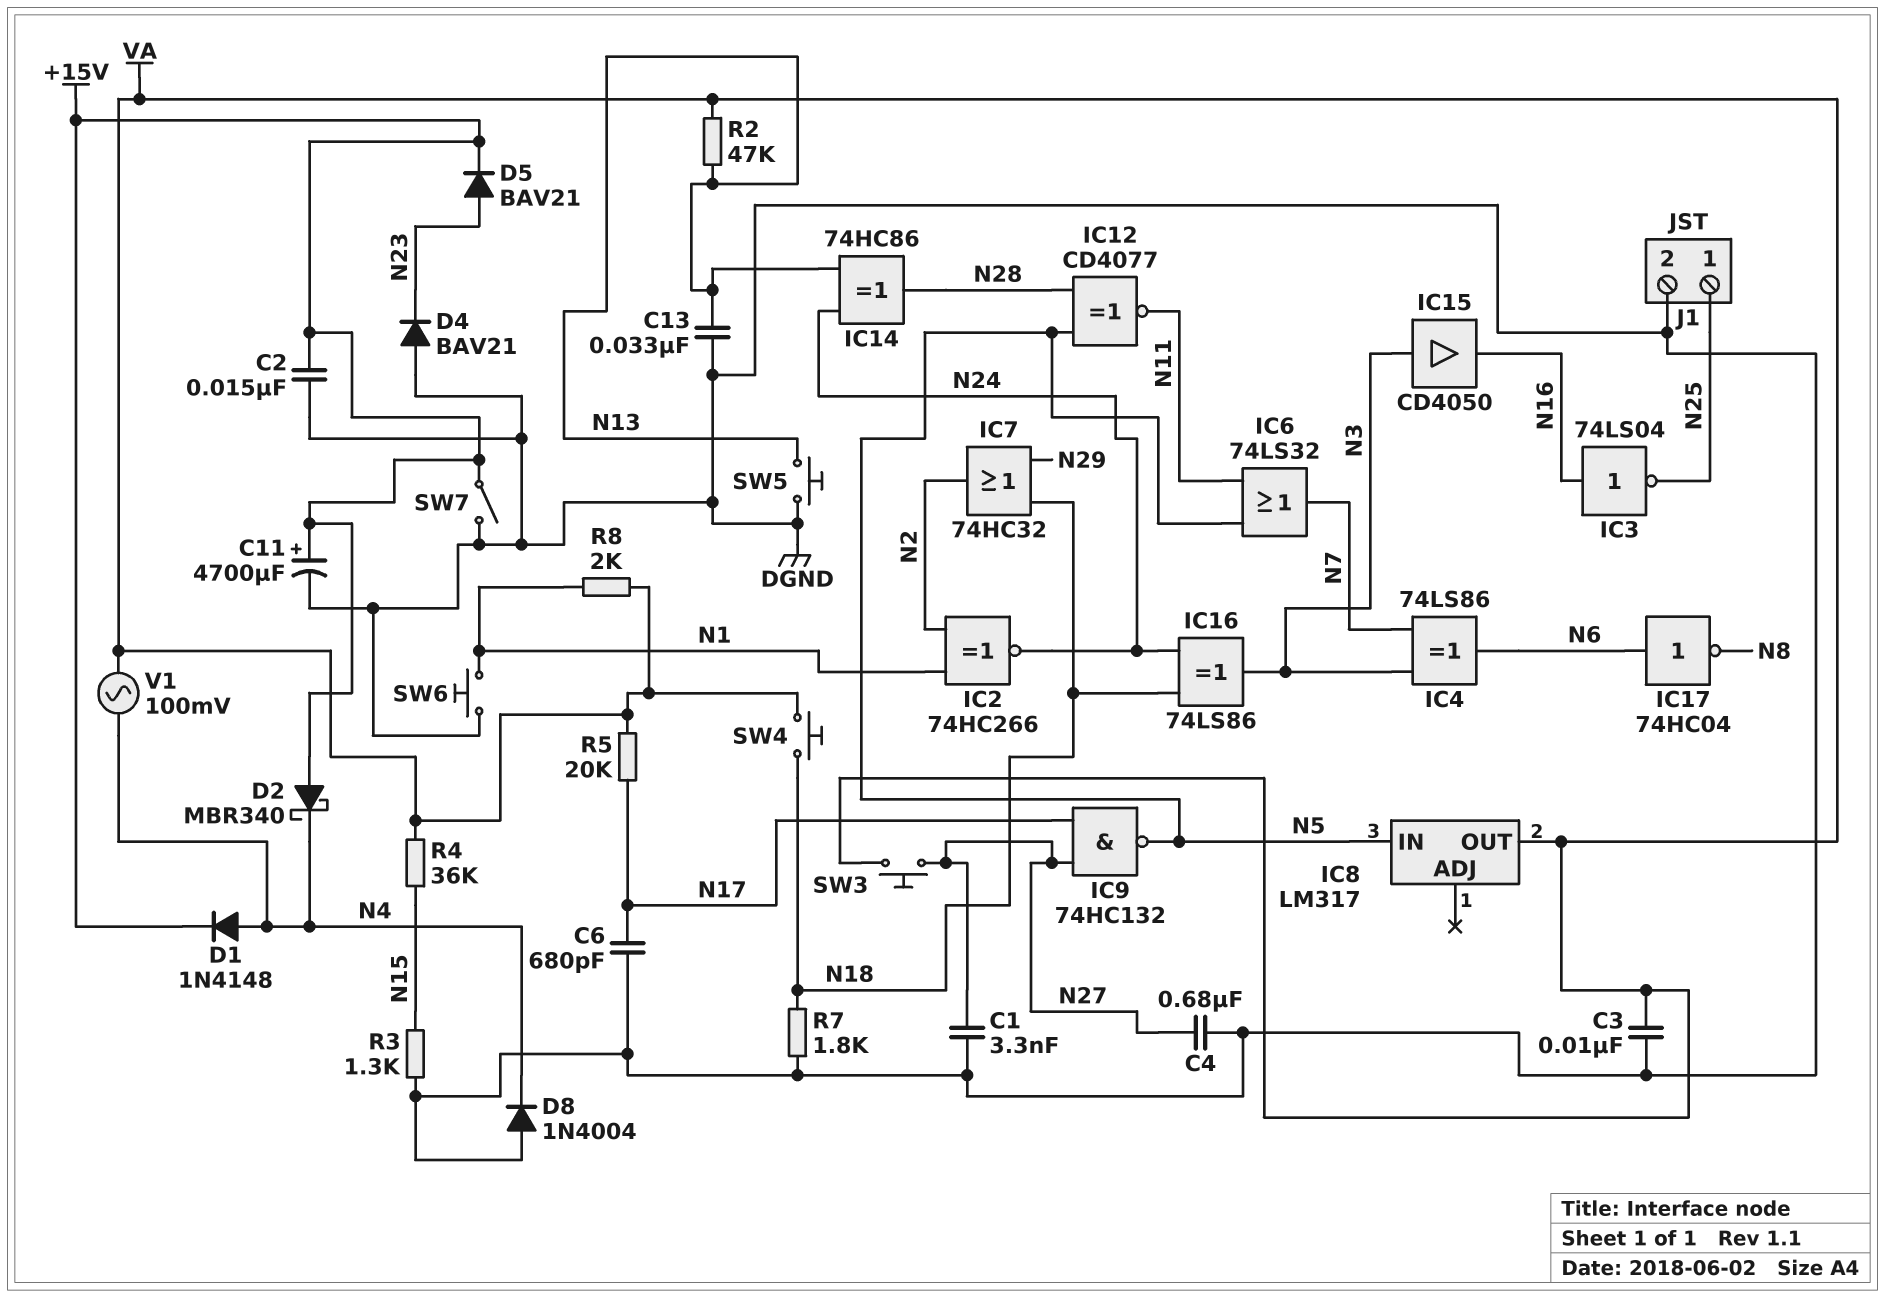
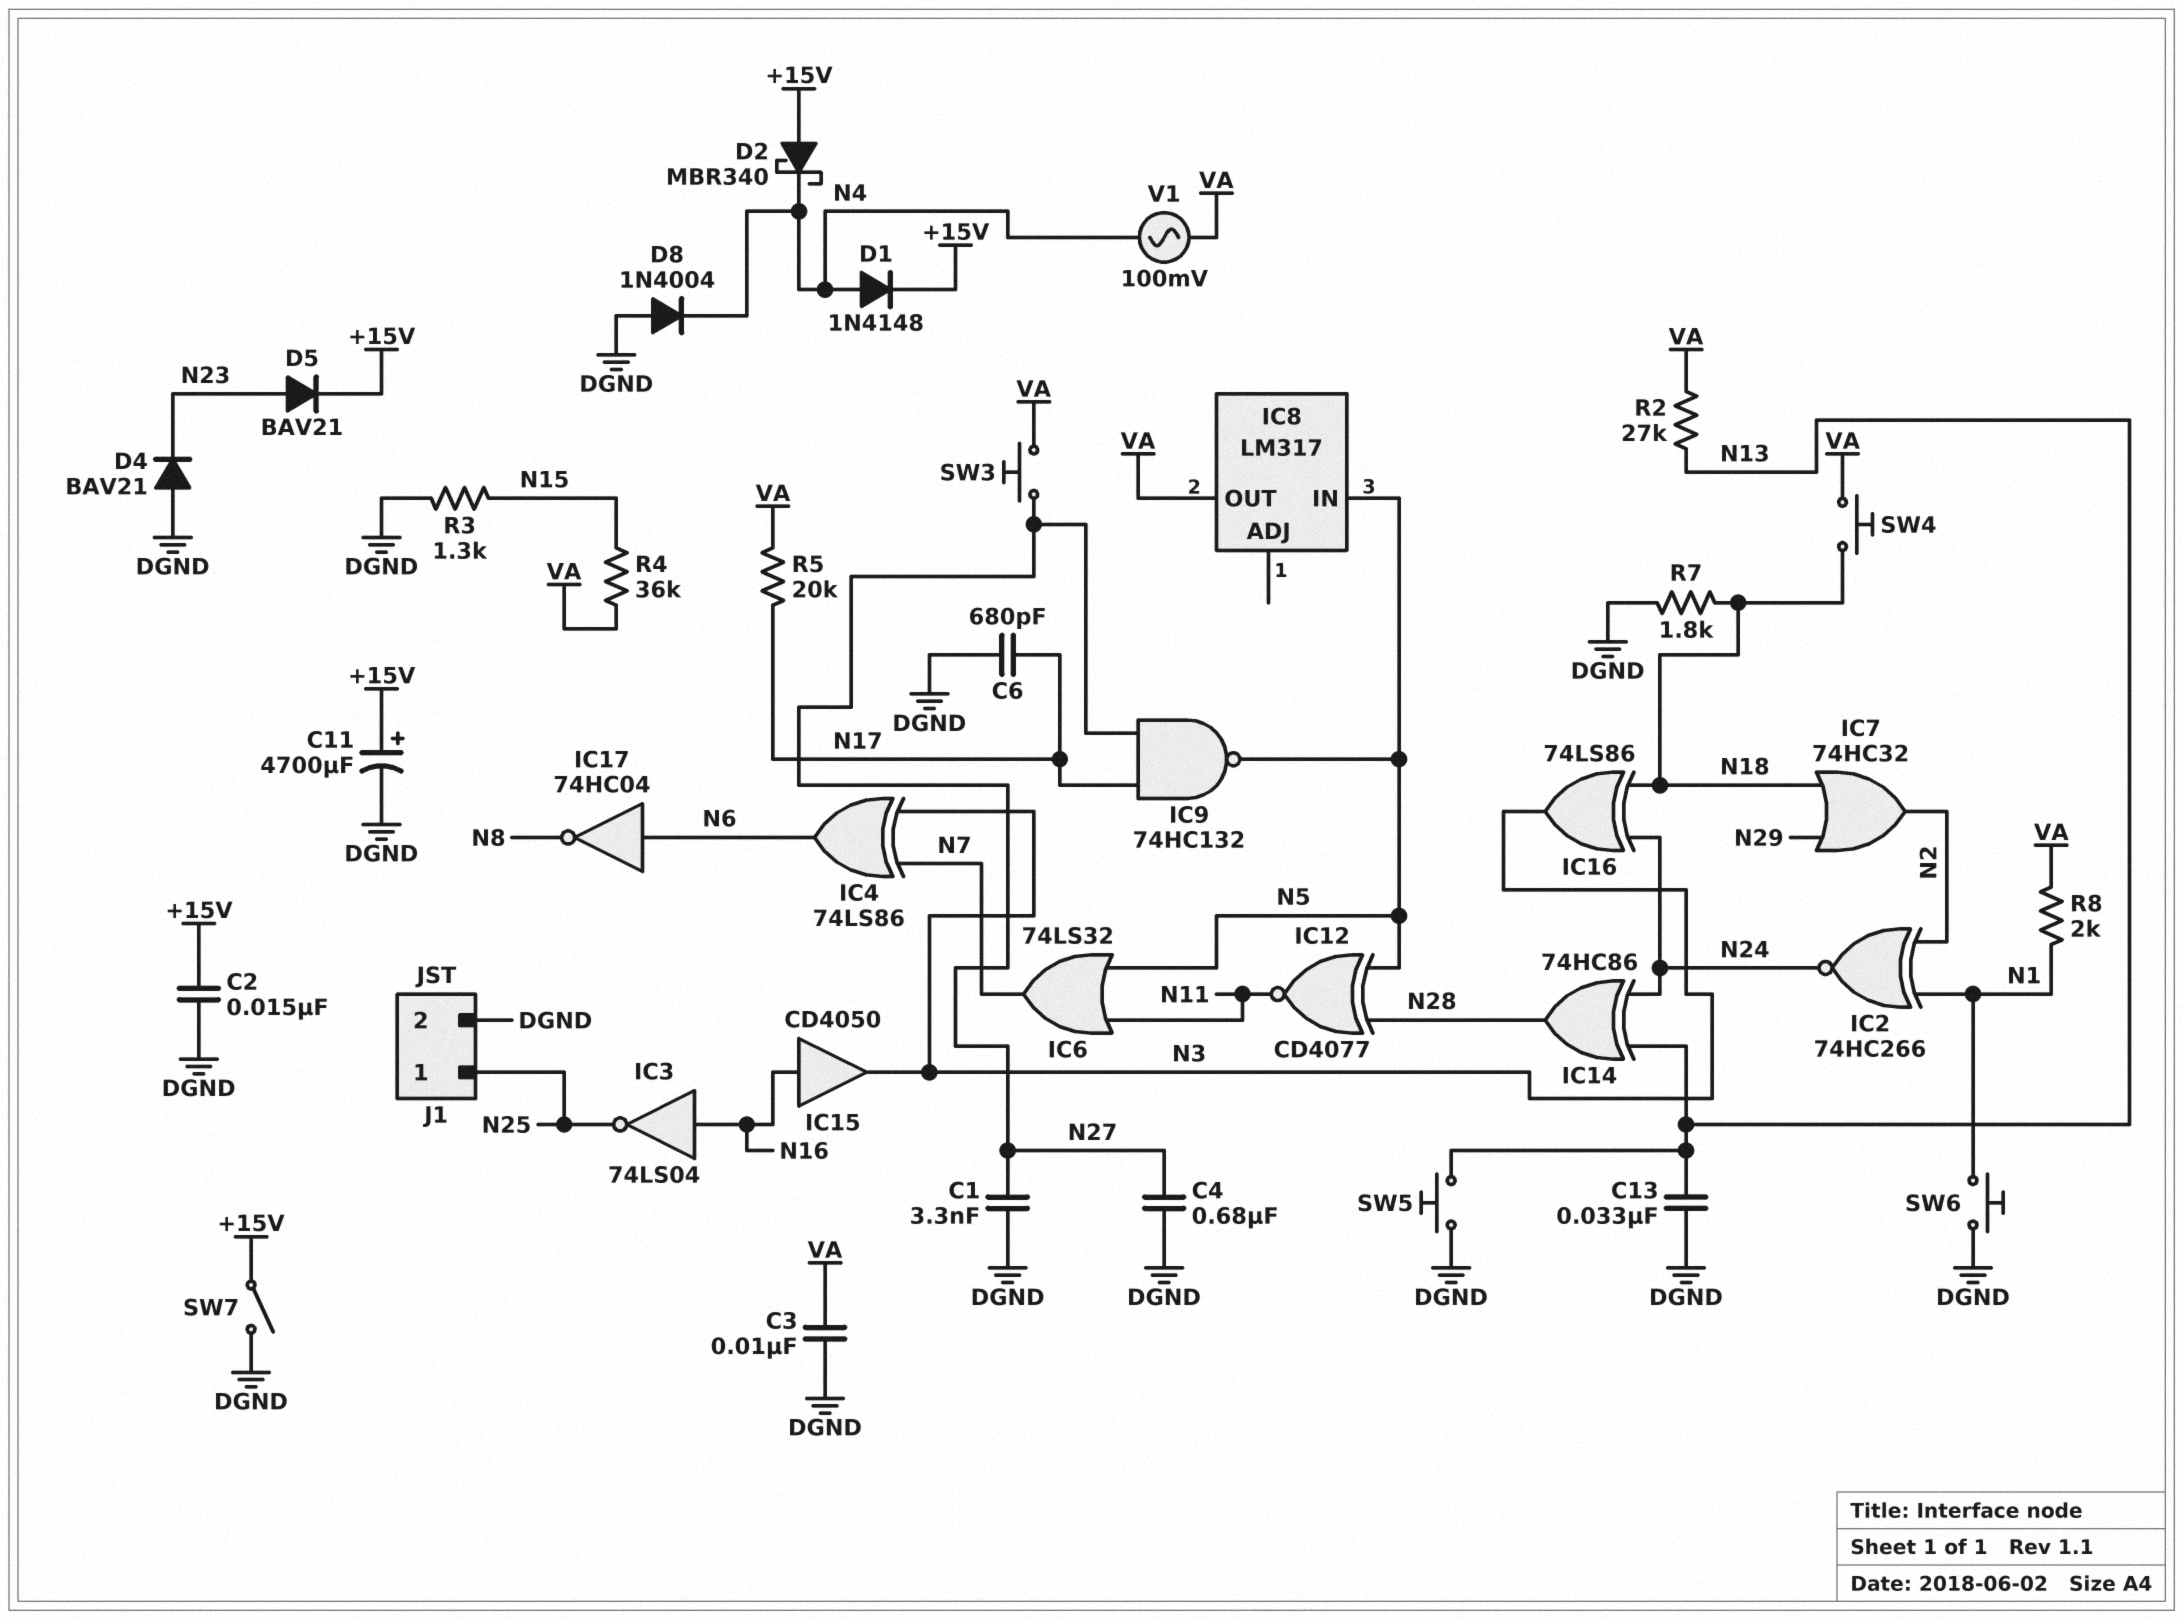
IC15: buffer CD4050 (in N3, out N16) -> buffer CD4050 (in N16, out N3)
R2: 47k (N13, VA) -> 27k (N13, VA)

